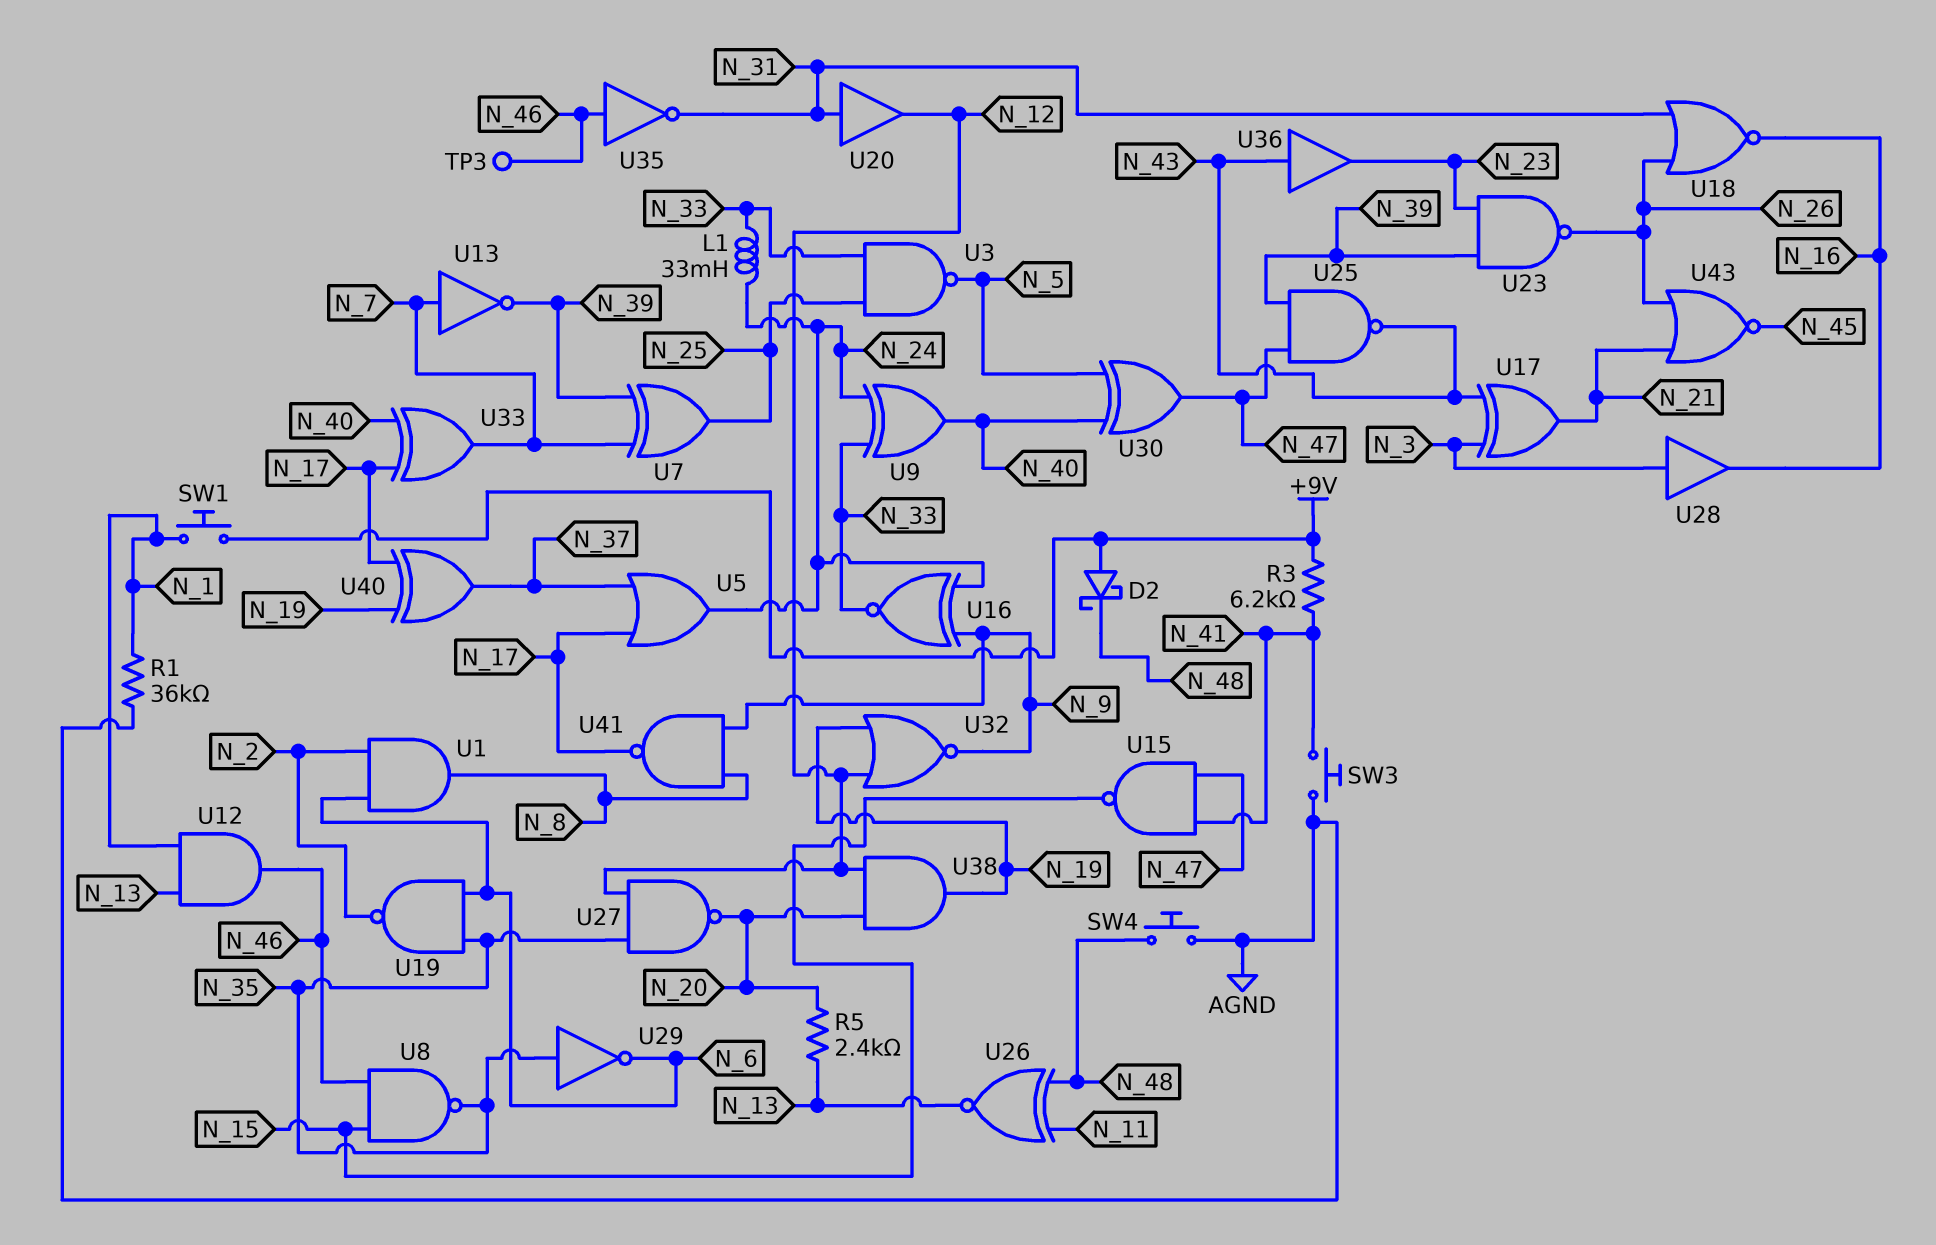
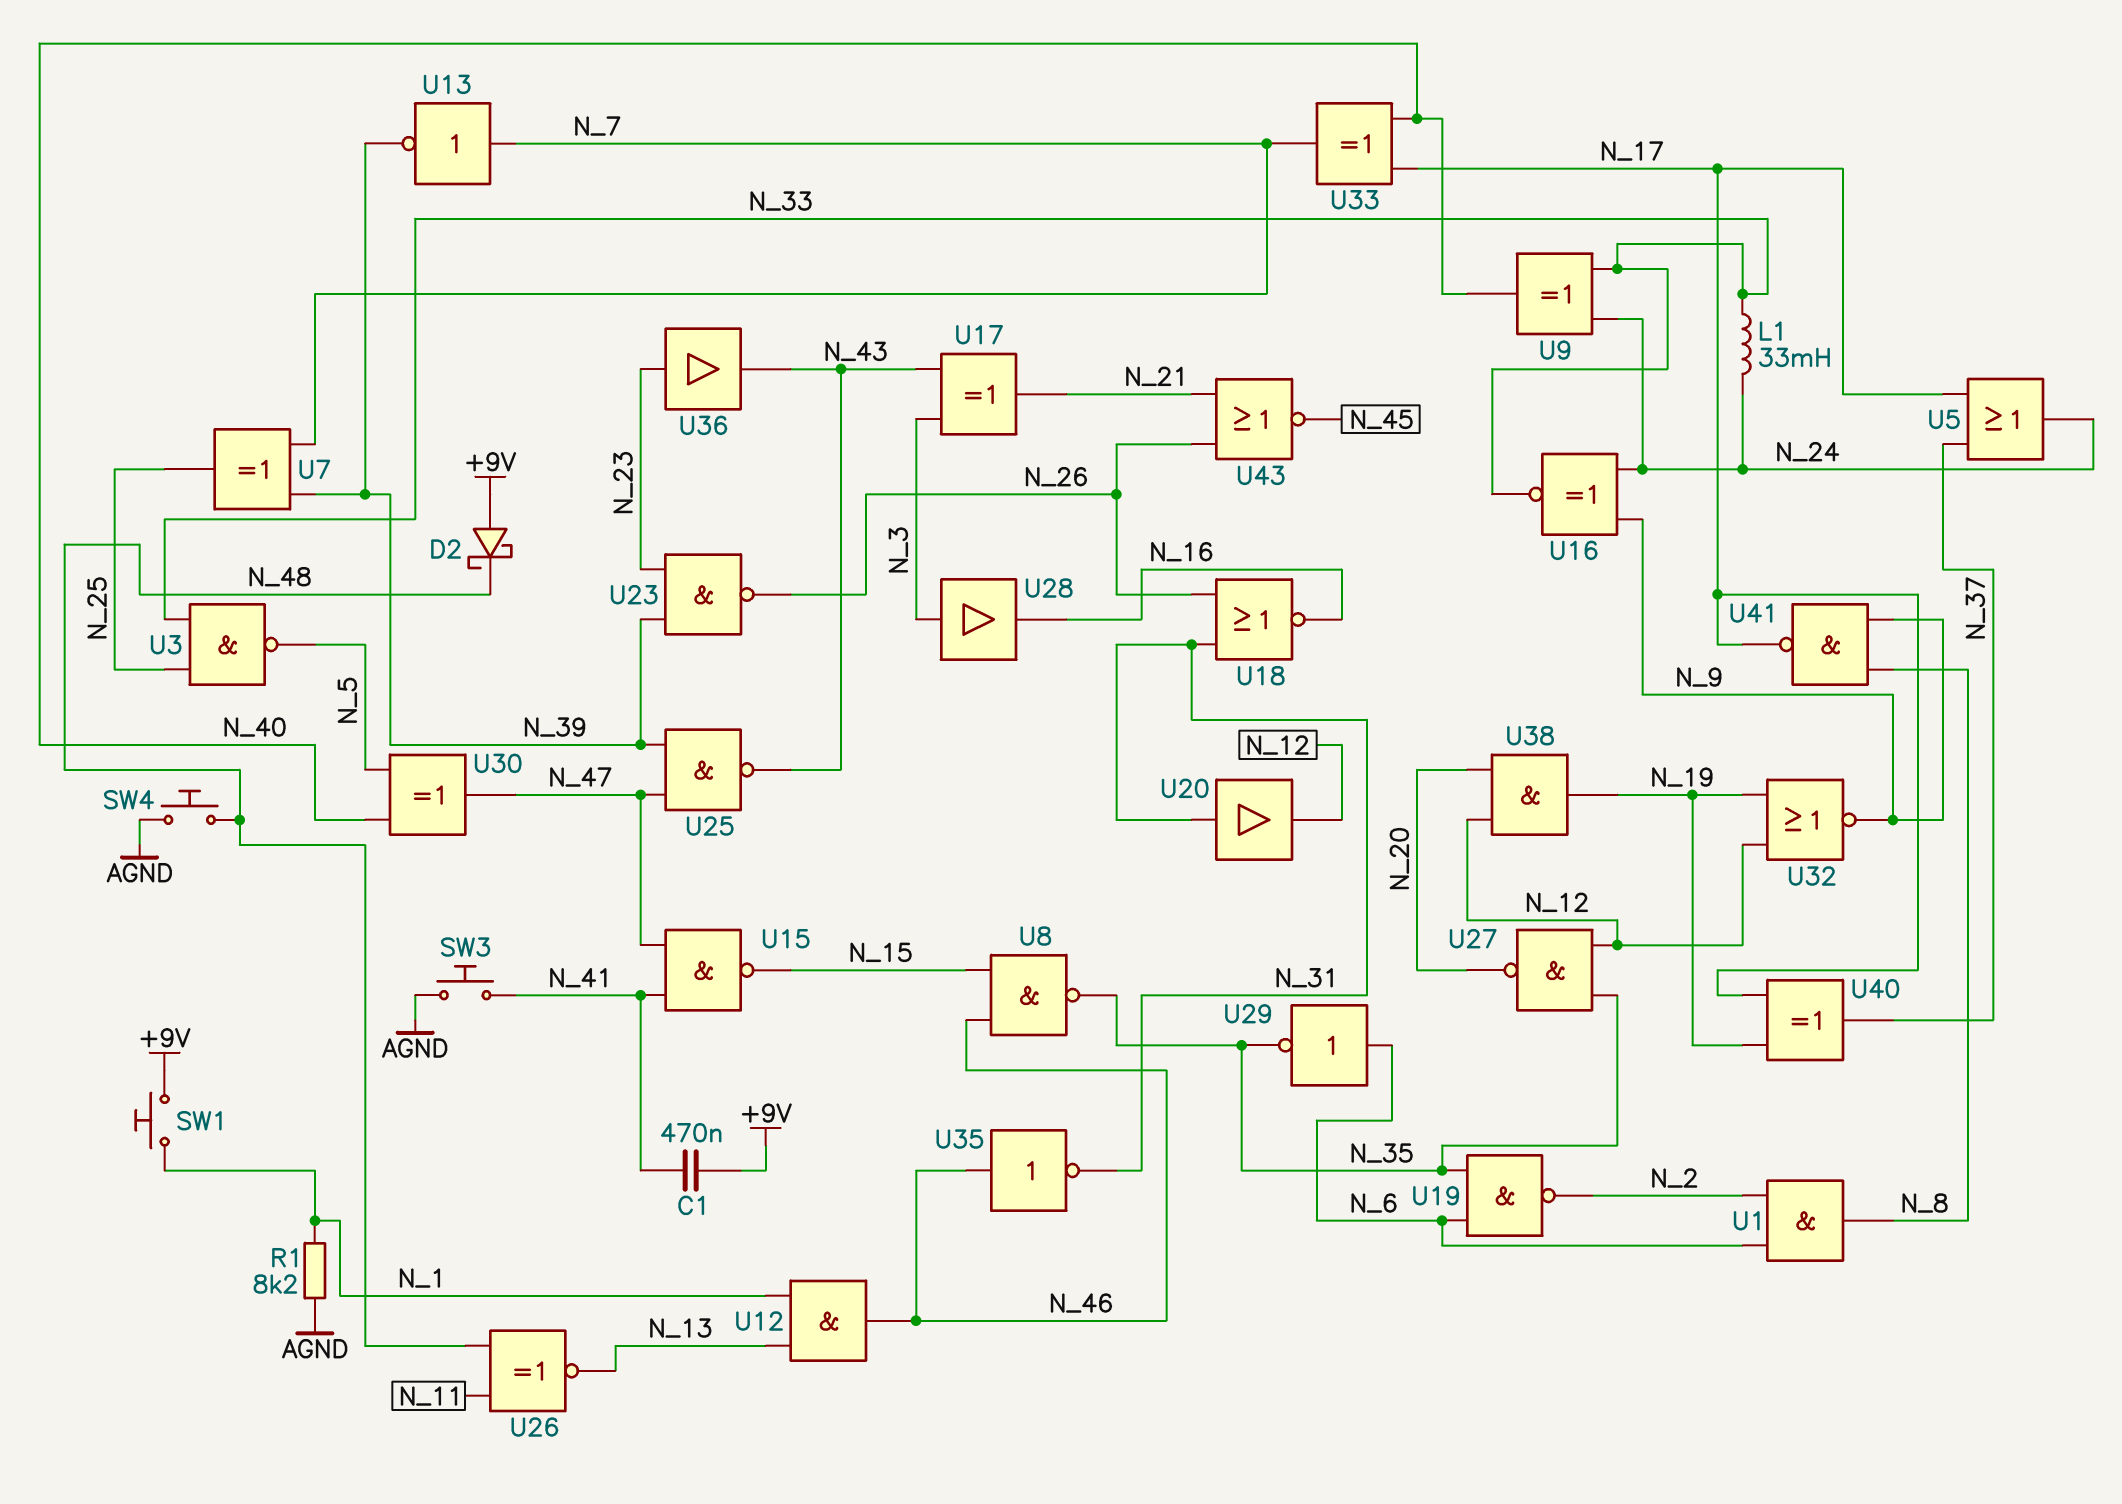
C1: none -> 470nF (+9V, N_41)
R1: 36k (AGND, N_1) -> 8.2k (AGND, N_1)
R3: 6.2k (+9V, N_41) -> none
R5: 2.4k (N_13, N_20) -> none
TP3: test point (N_46) -> none
U29: NOT (in N_35, out N_6) -> NOT (in N_6, out N_35)
U36: buffer (in N_43, out N_23) -> buffer (in N_23, out N_43)

